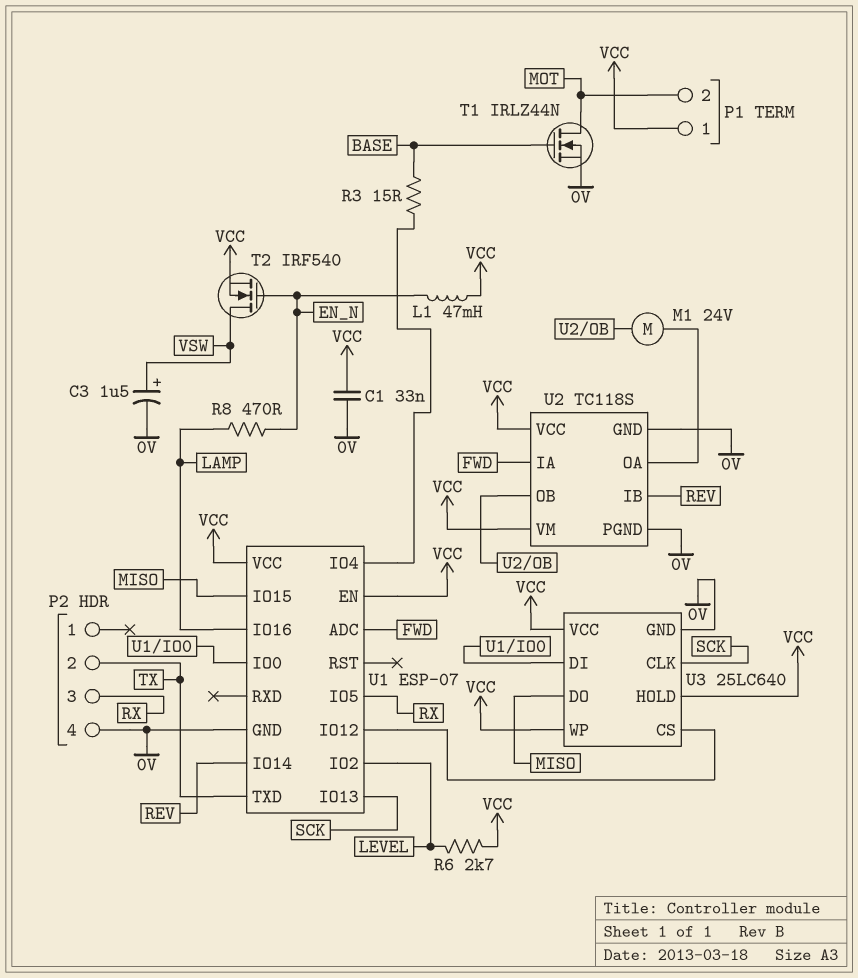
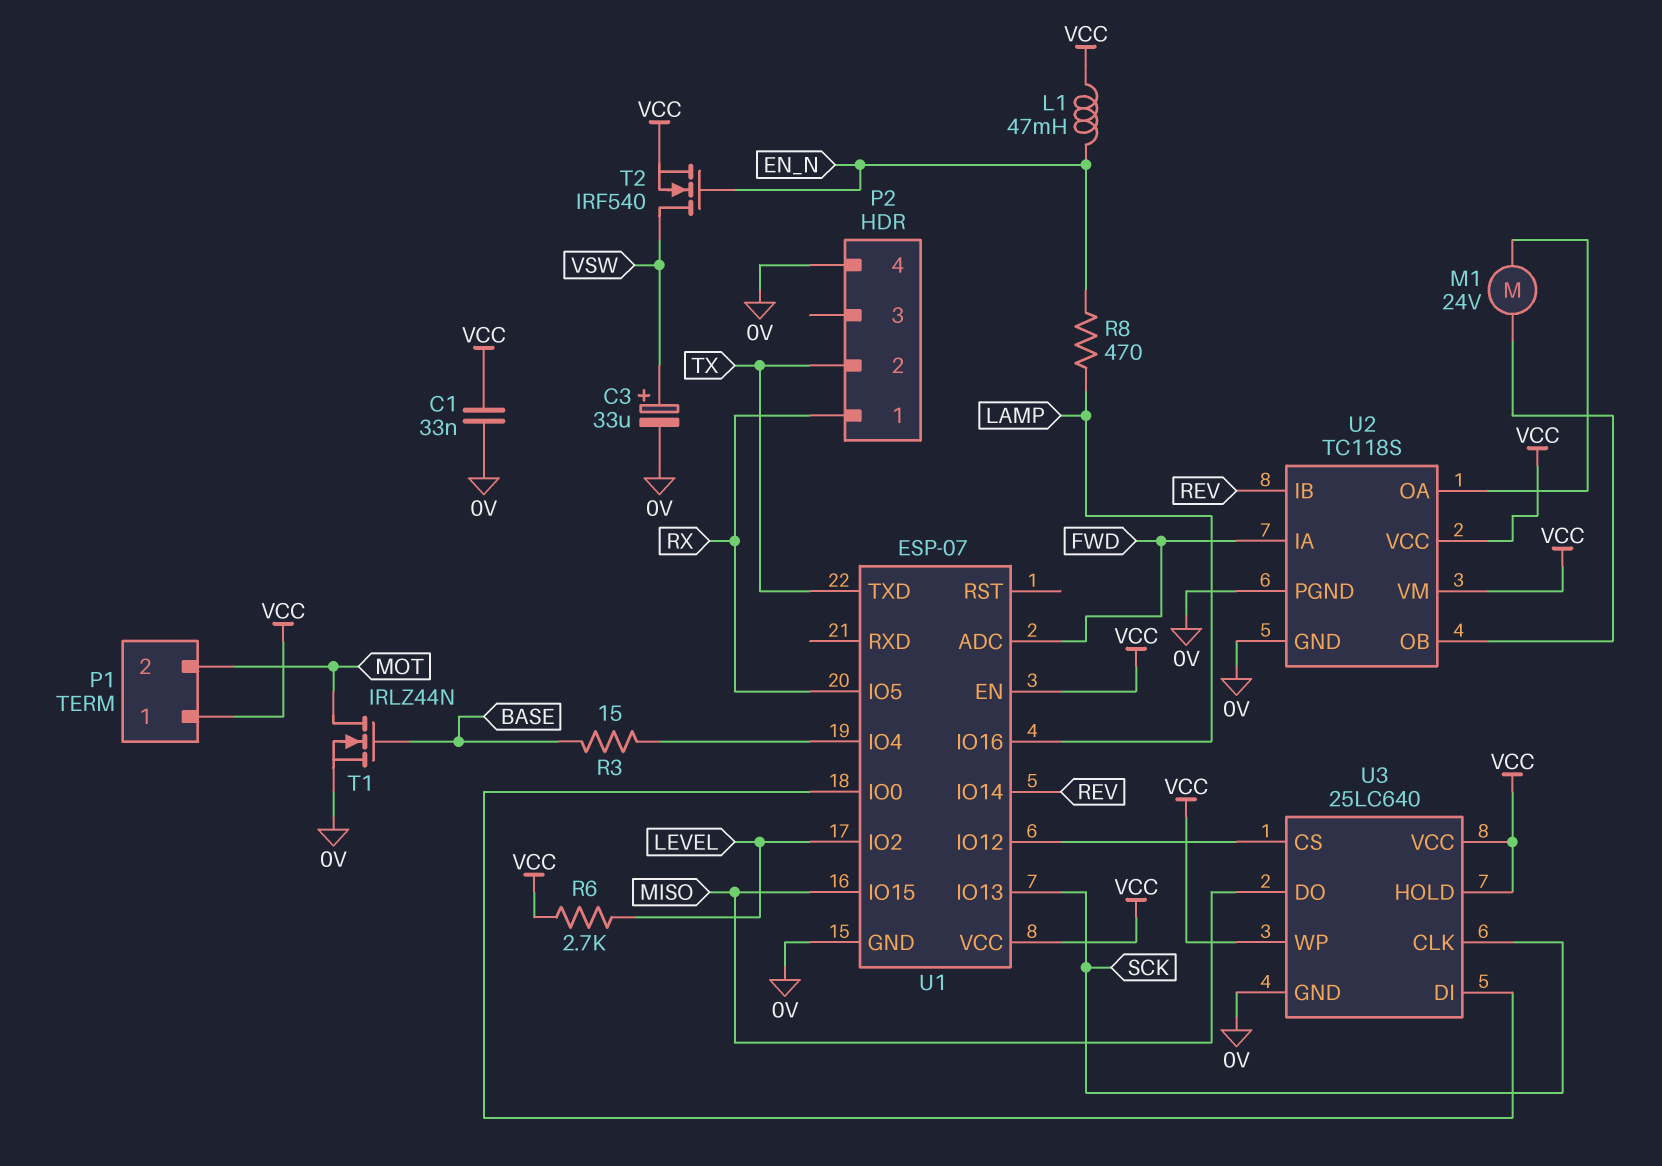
C3: 1.5uF (plus VSW, minus 0V) -> 33uF (plus VSW, minus 0V)
P2 pin 1: none -> RX
P2 pin 3: RX -> none

